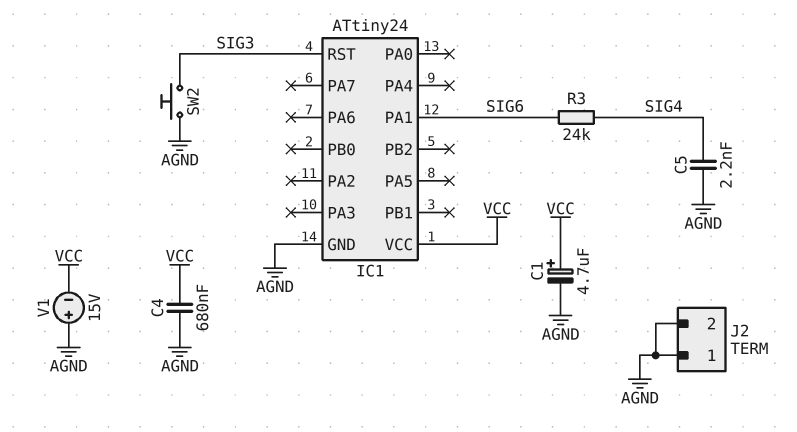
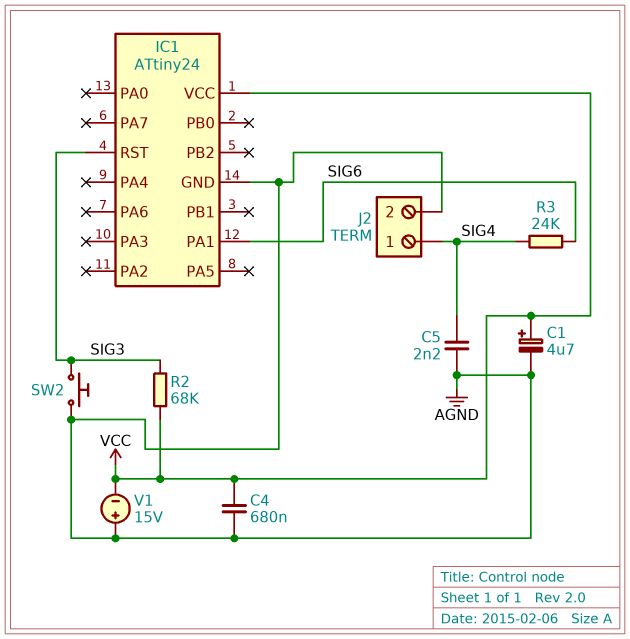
J2 pin 1: AGND -> SIG4
R2: none -> 68k (SIG3, VCC)

